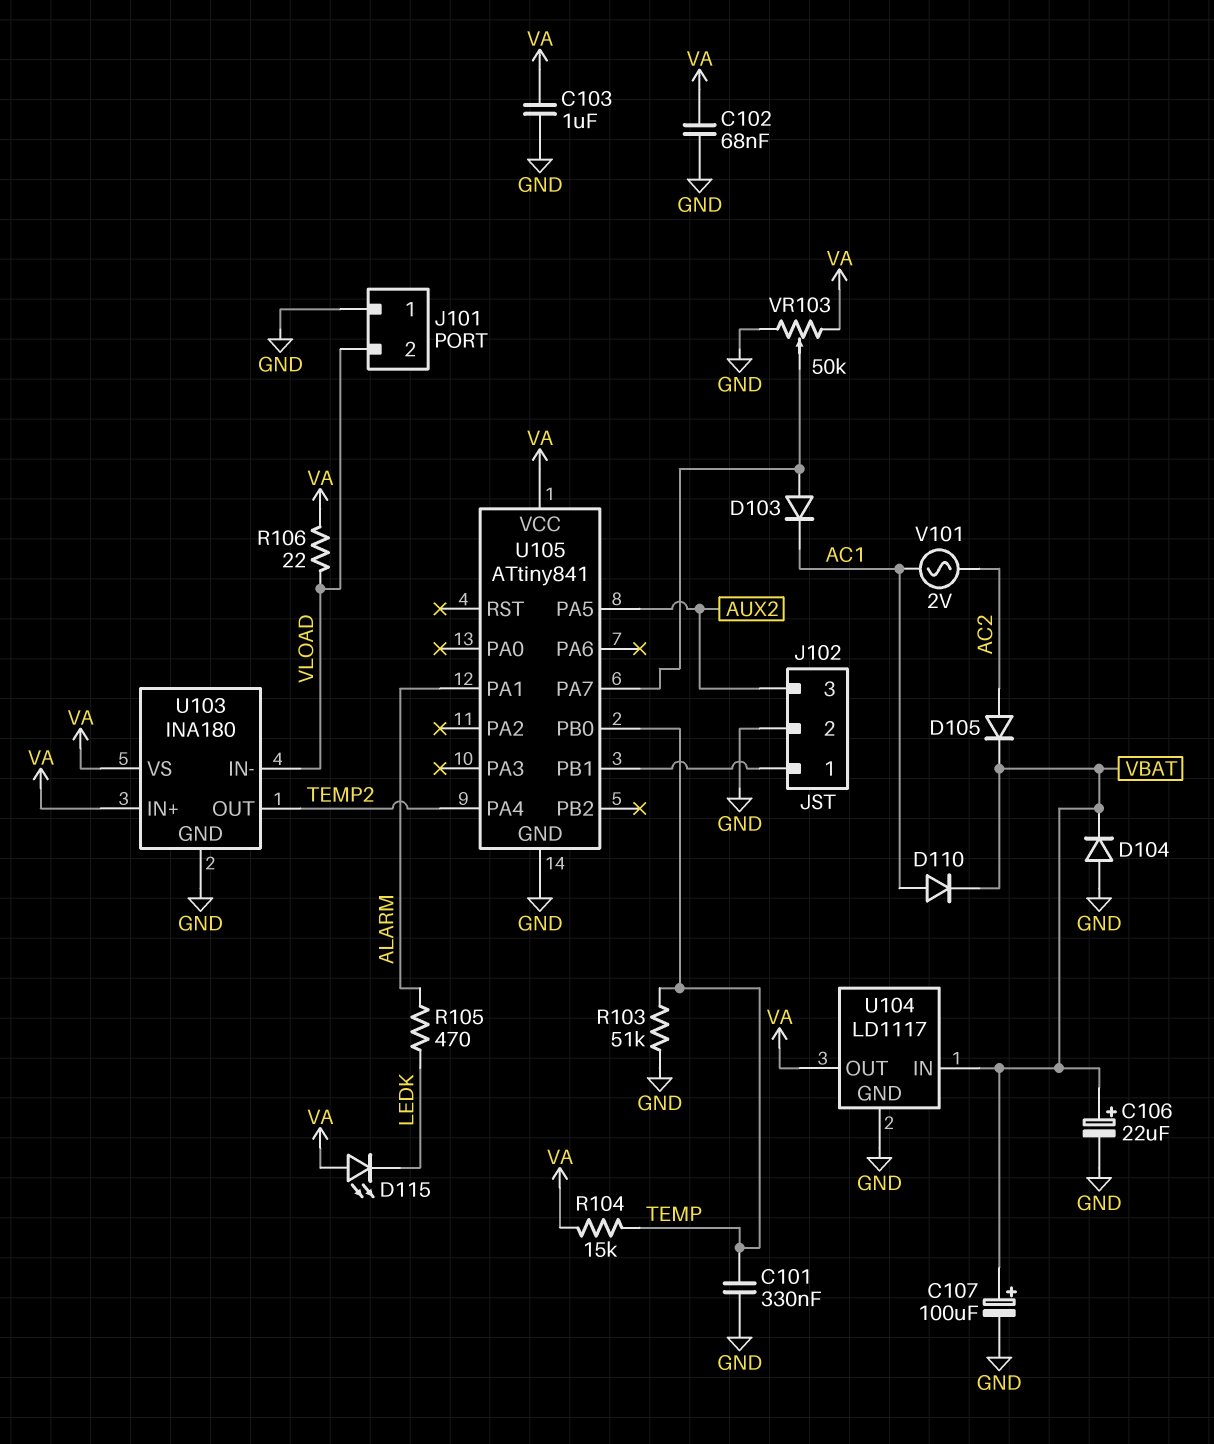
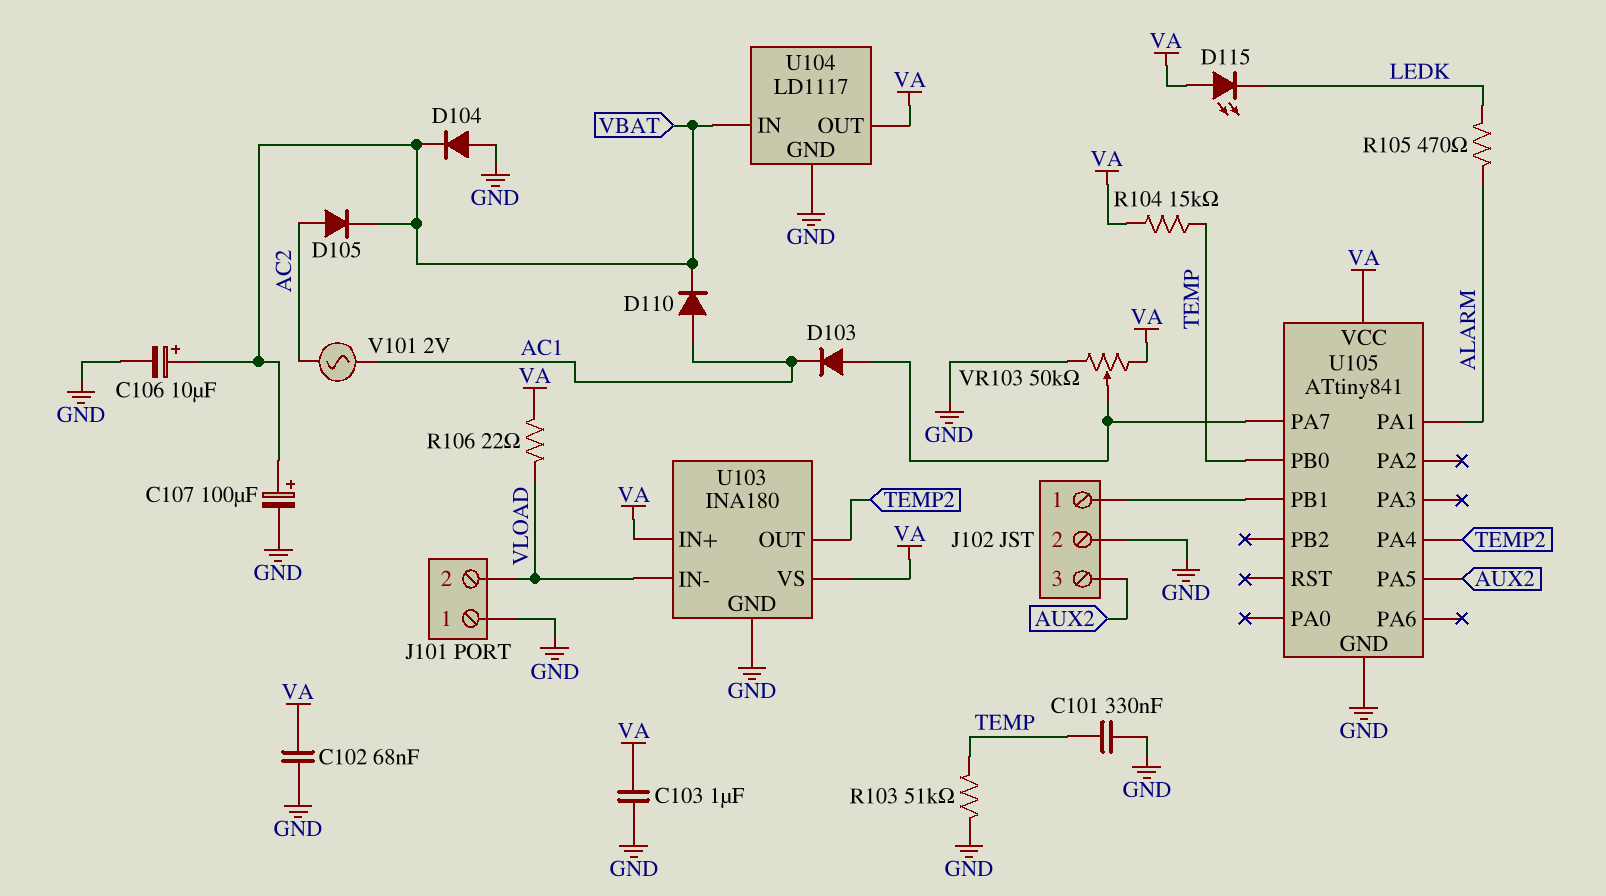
C106: 22uF (plus VBAT, minus GND) -> 10uF (plus VBAT, minus GND)

